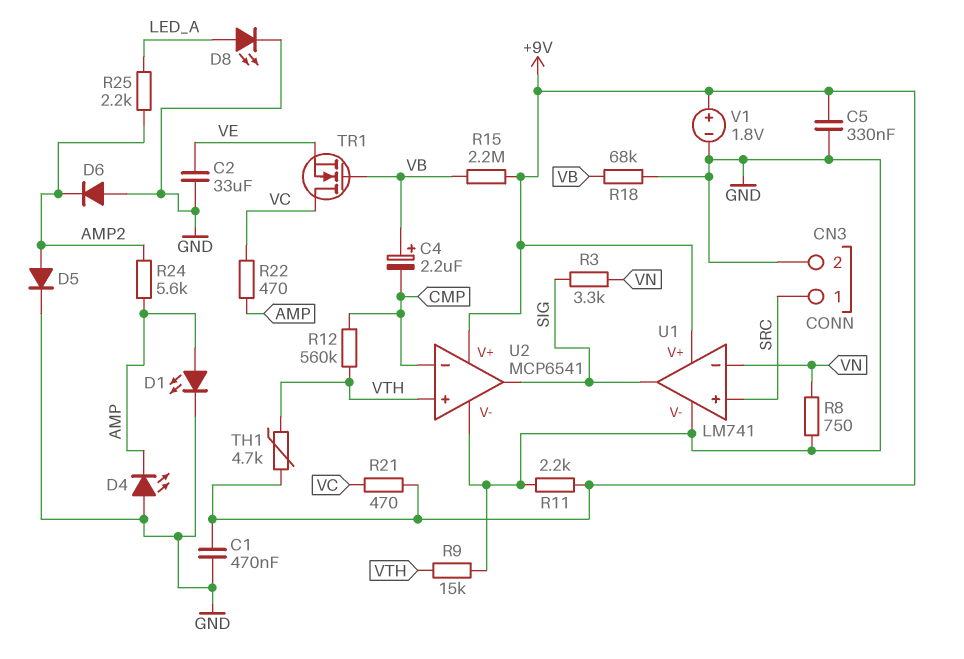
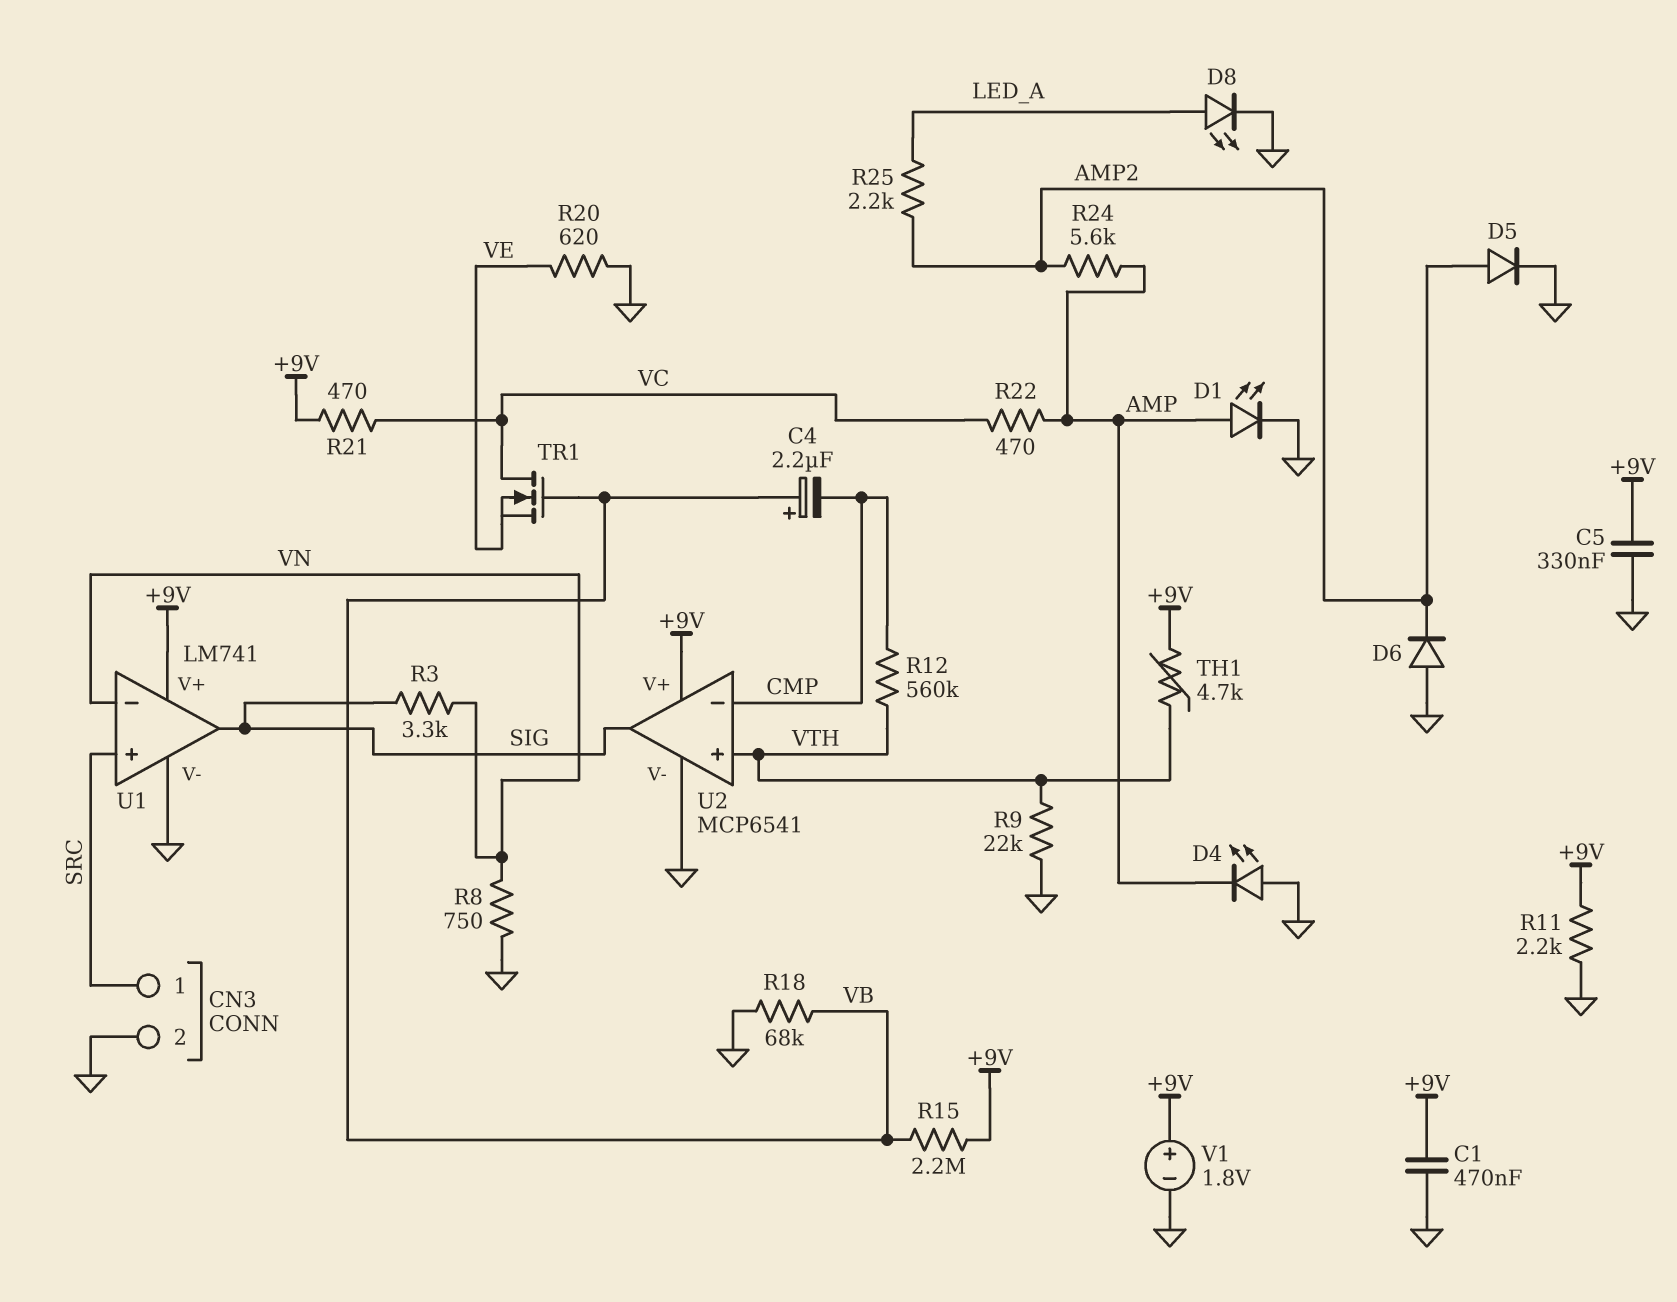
C2: 33uF (GND, VE) -> none
R9: 15k (GND, VTH) -> 22k (GND, VTH)
R20: none -> 620 (GND, VE)

